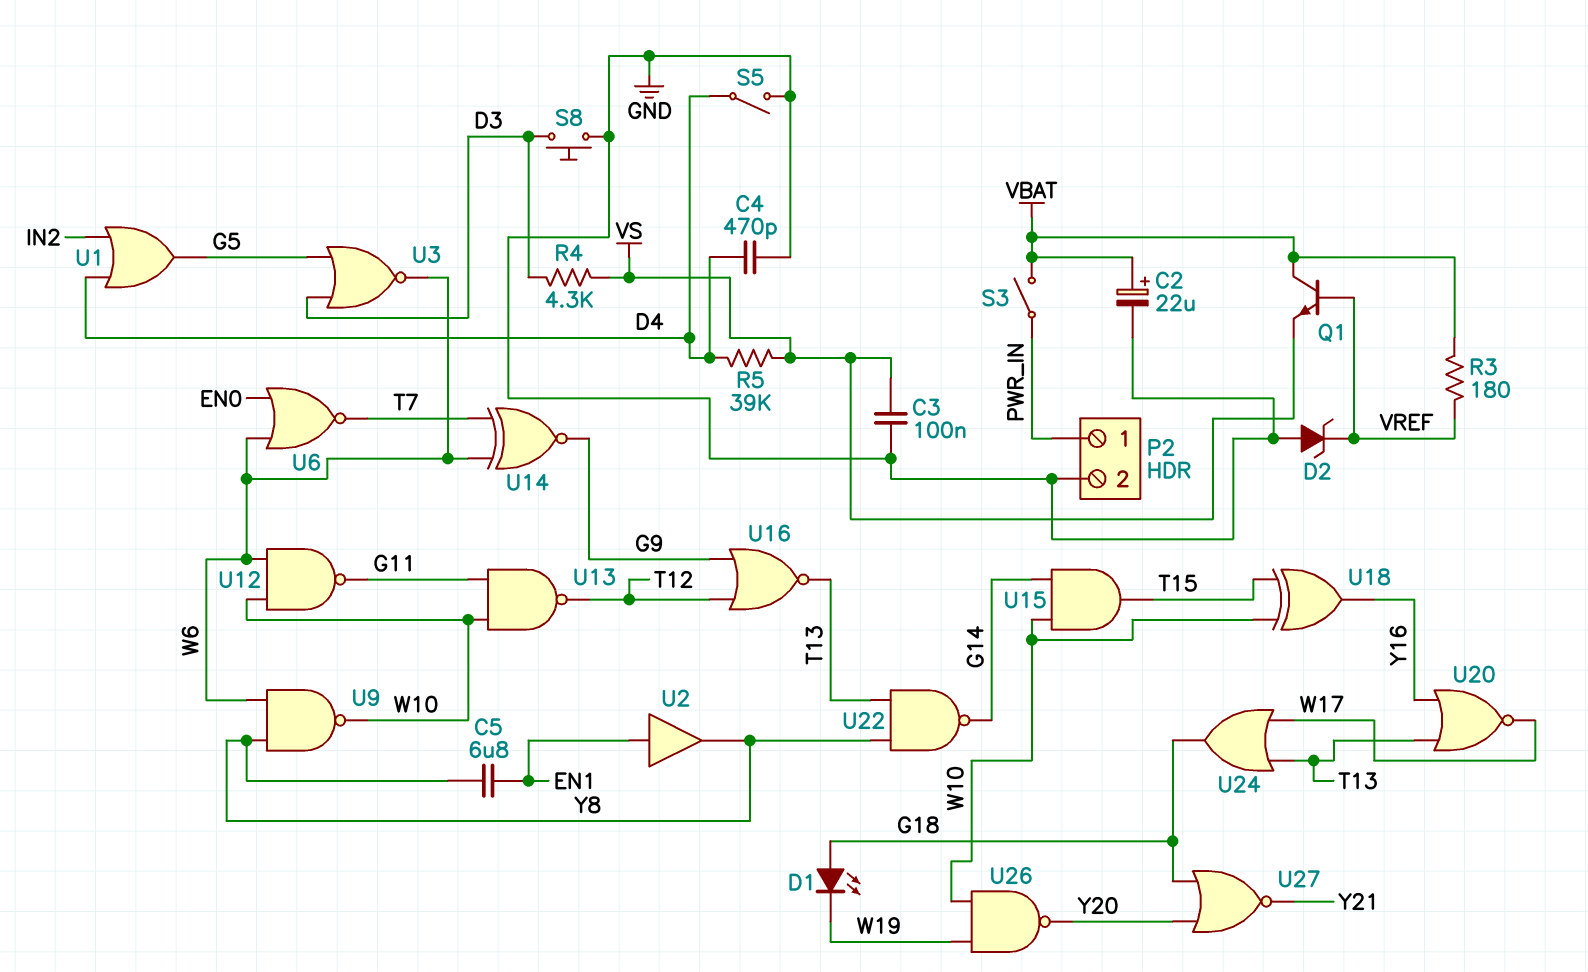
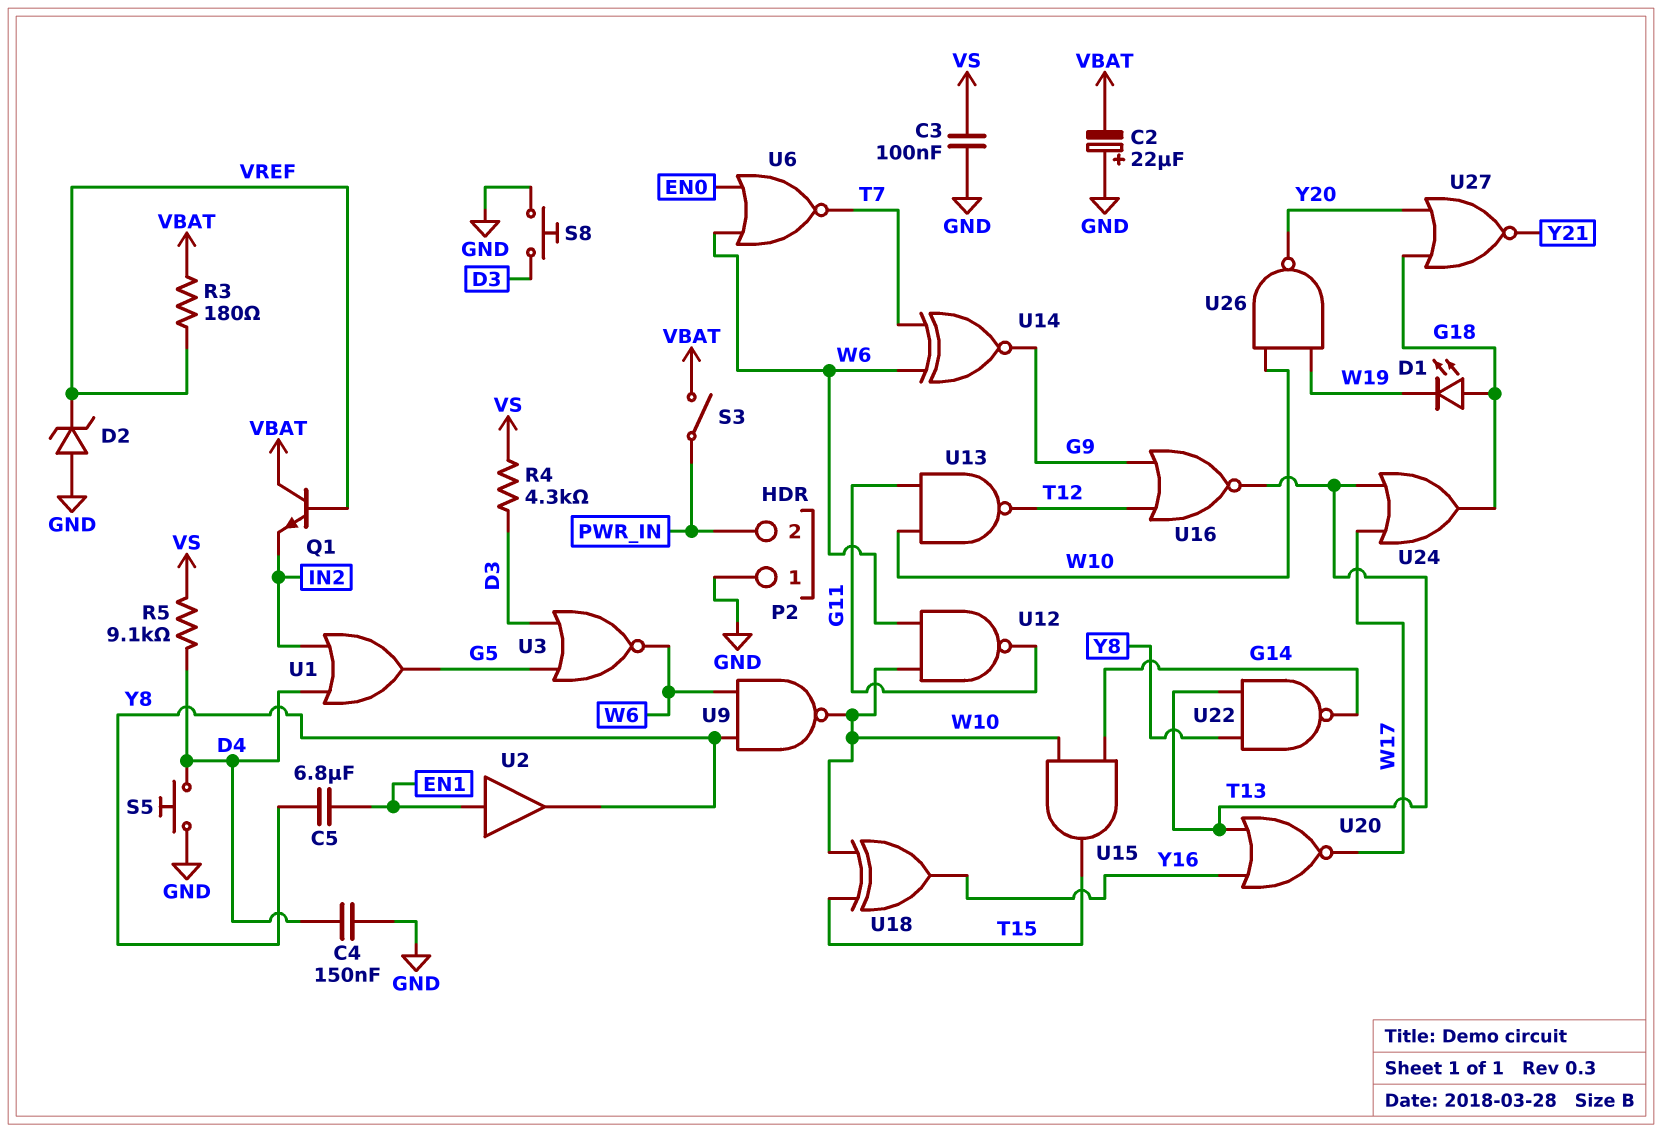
C2: 22uF (plus VBAT, minus GND) -> 22uF (plus GND, minus VBAT)
C4: 470pF (D4, GND) -> 150nF (D4, GND)
P2 pin 1: PWR_IN -> GND
P2 pin 2: GND -> PWR_IN
Q1: NPN (B VREF, C VBAT, E VS) -> NPN (B VREF, C VBAT, E IN2)
R5: 39k (D4, VS) -> 9.1k (D4, VS)
S5: switch (D4, GND) -> button (D4, GND)

